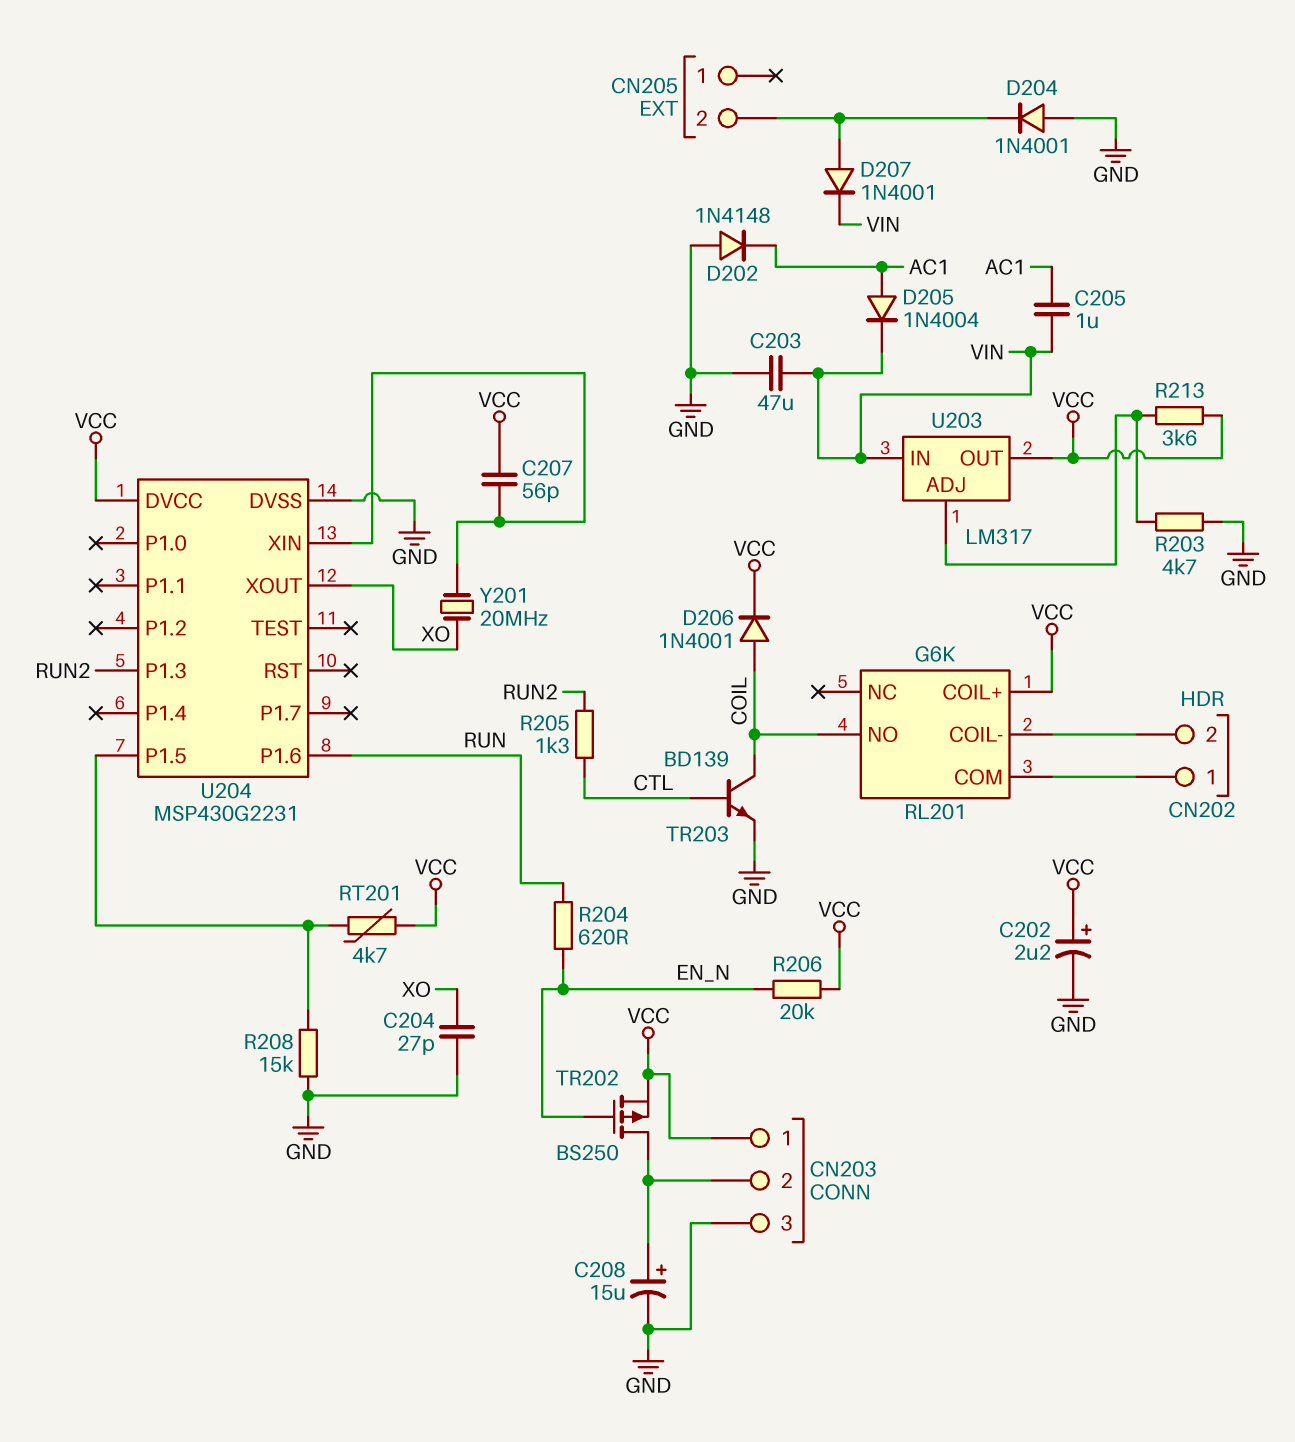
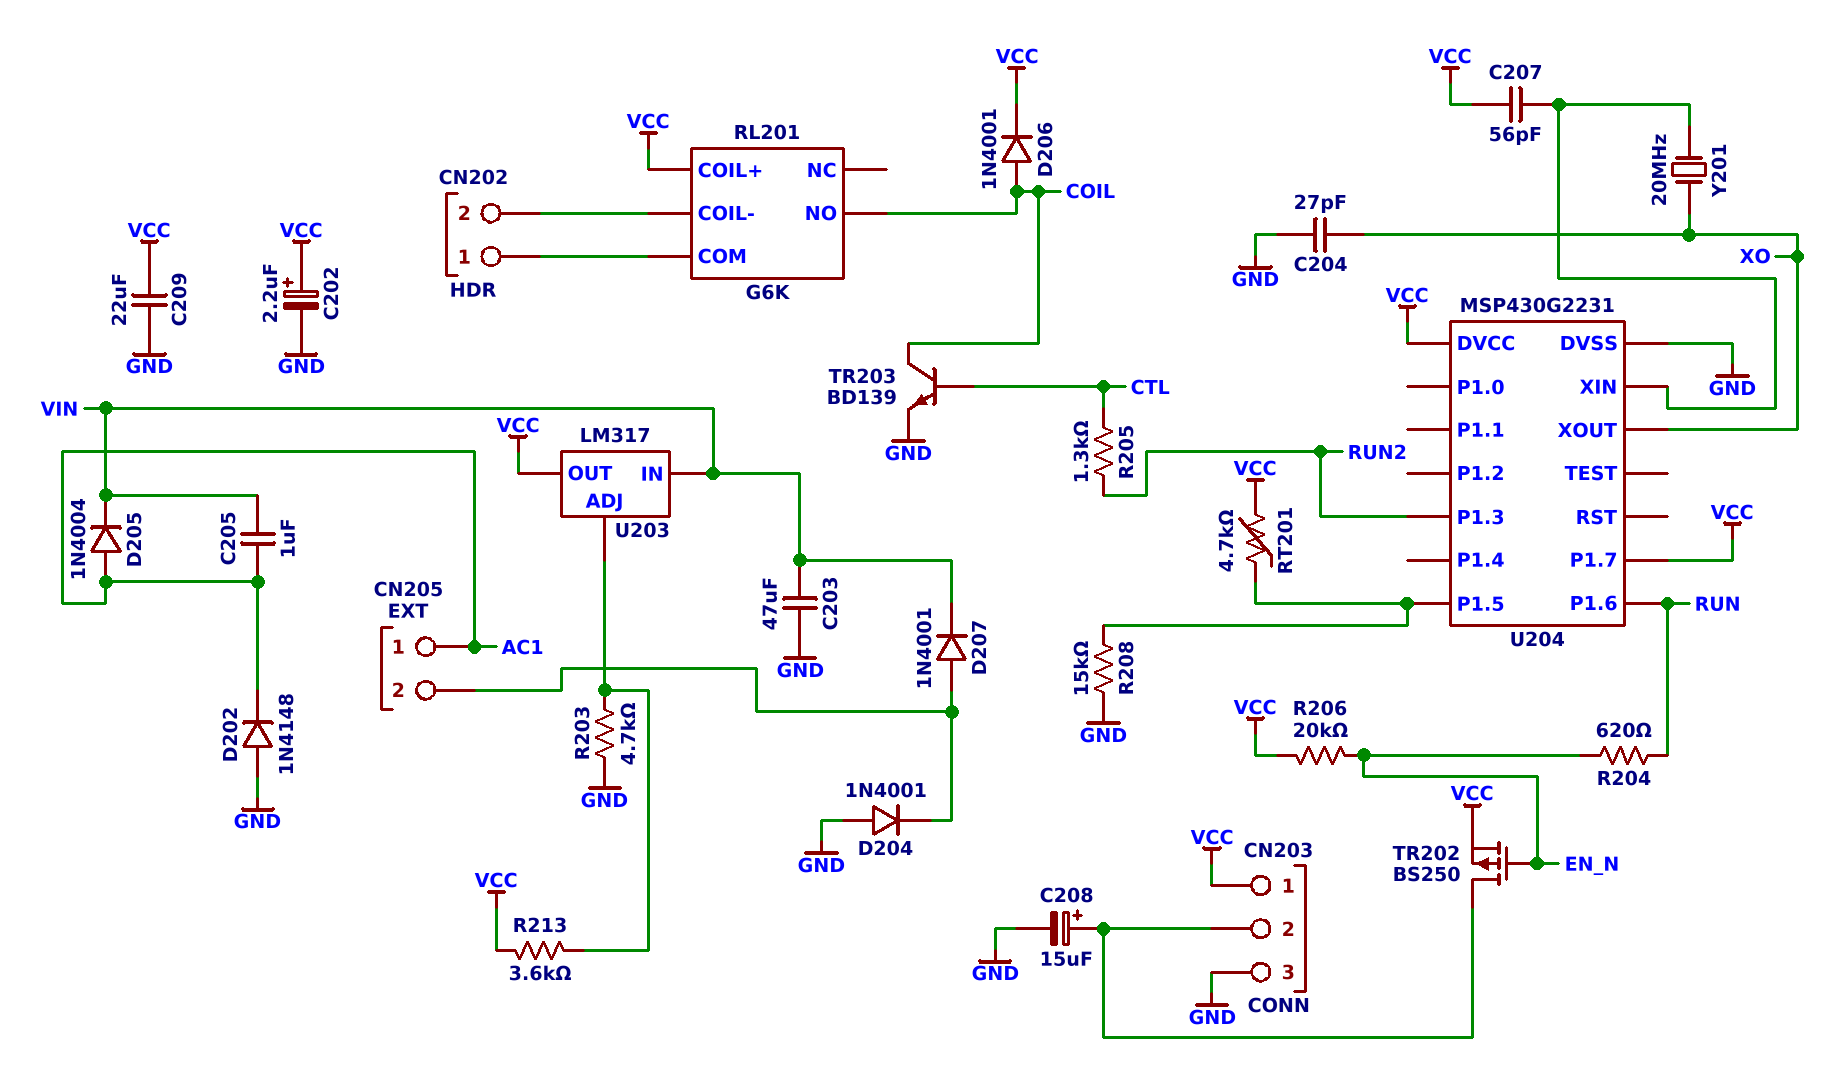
C209: none -> 22uF (GND, VCC)
CN205 pin 1: none -> AC1
U204 pin P1.7: none -> VCC

